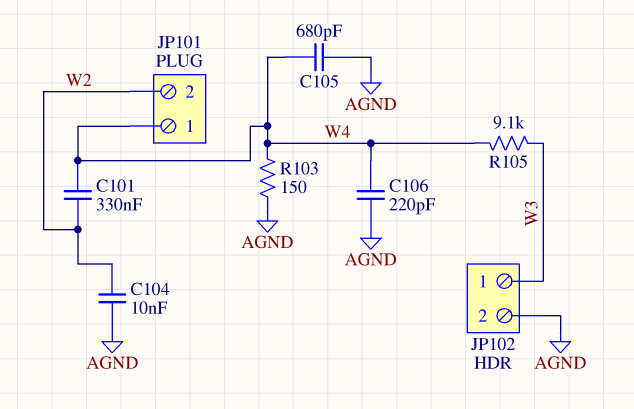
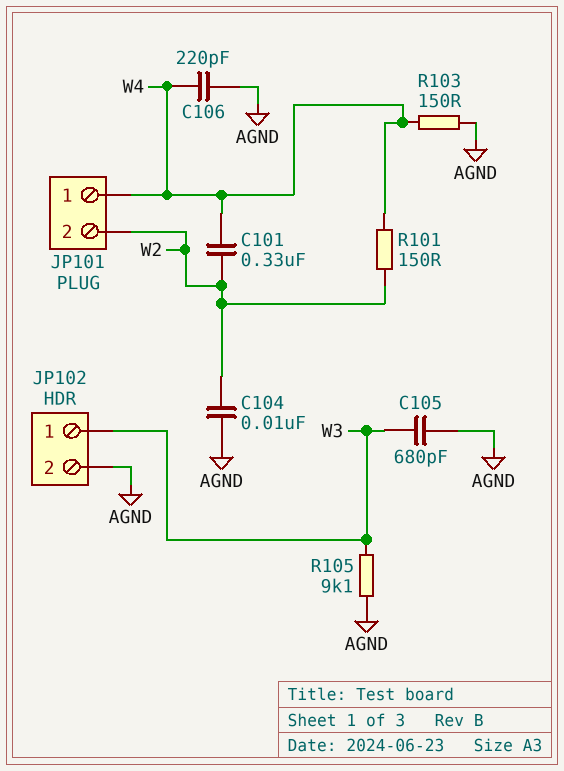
C105: 680pF (AGND, W4) -> 680pF (AGND, W3)
R101: none -> 150 (W2, W4)
R105: 9.1k (W3, W4) -> 9.1k (AGND, W3)

